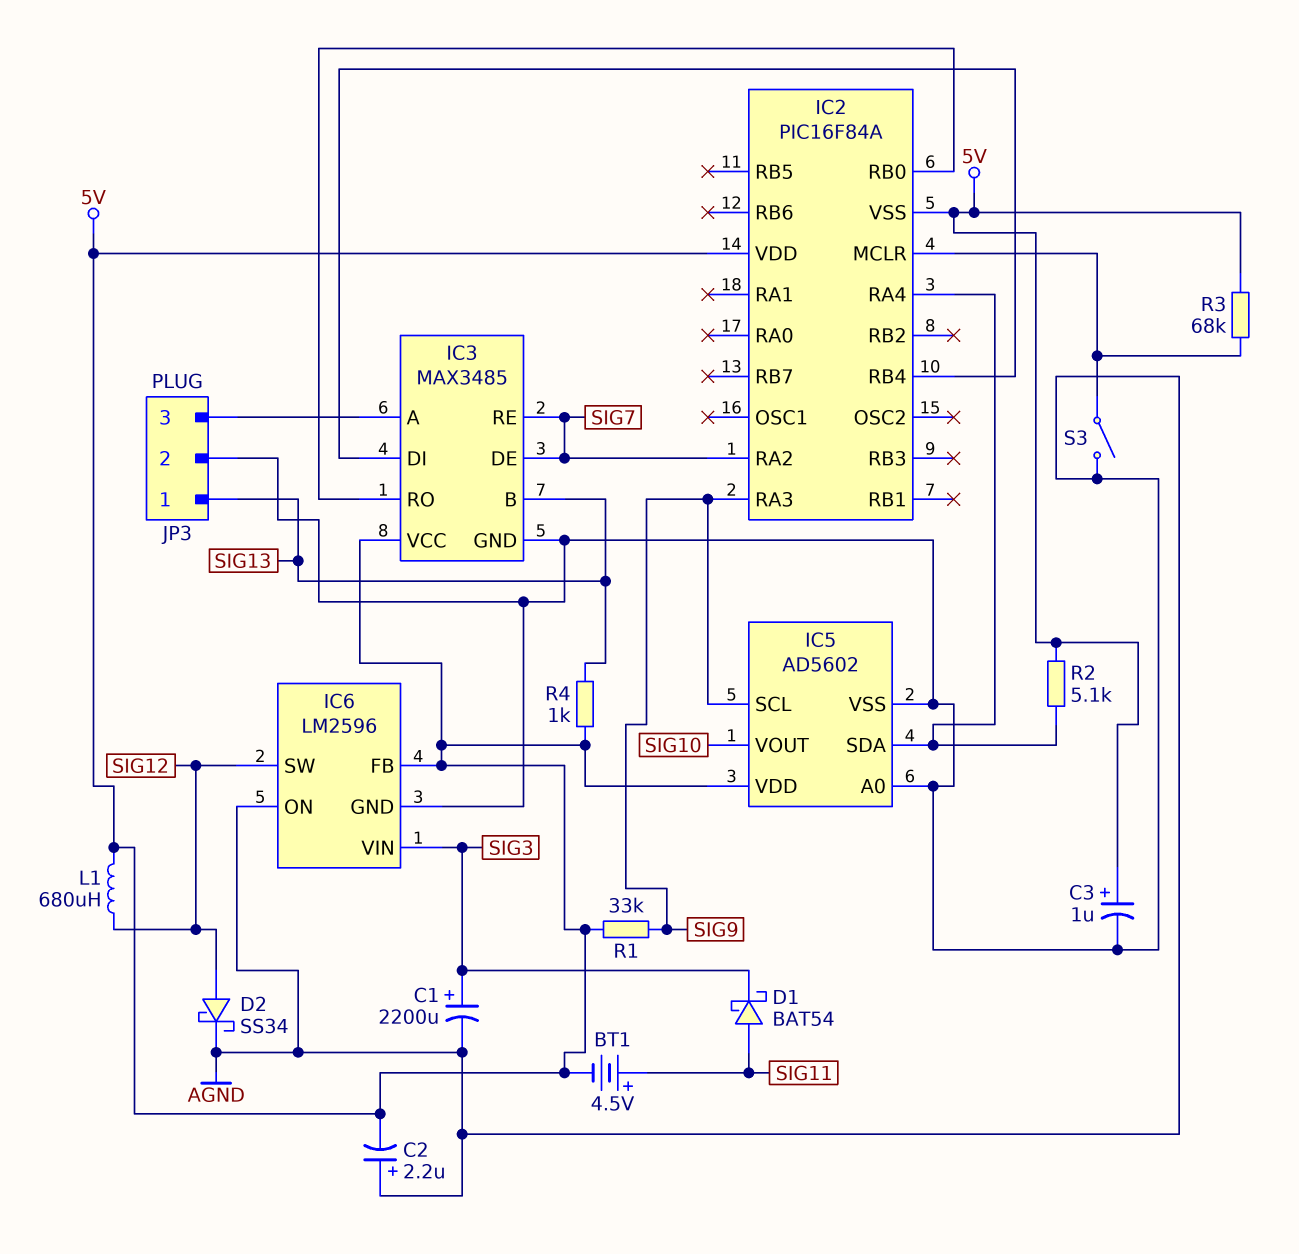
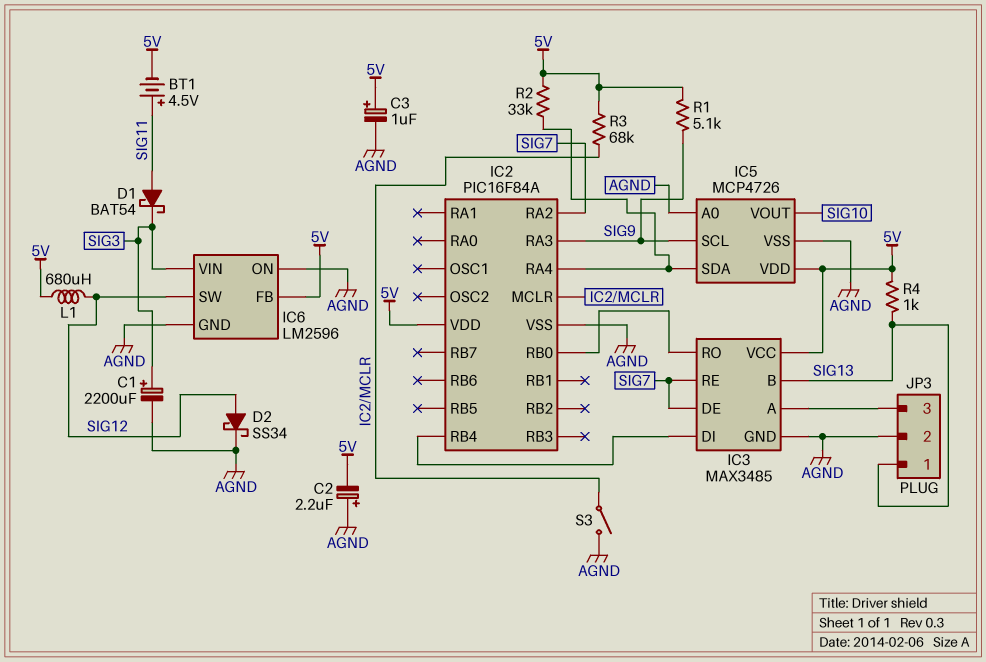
IC2 pin VSS: 5V -> AGND
IC5: AD5602 -> MCP4726
R1: 33k (5V, SIG9) -> 5.1k (5V, SIG9)
R2: 5.1k (5V, IC2/RA4) -> 33k (5V, IC2/RA4)

